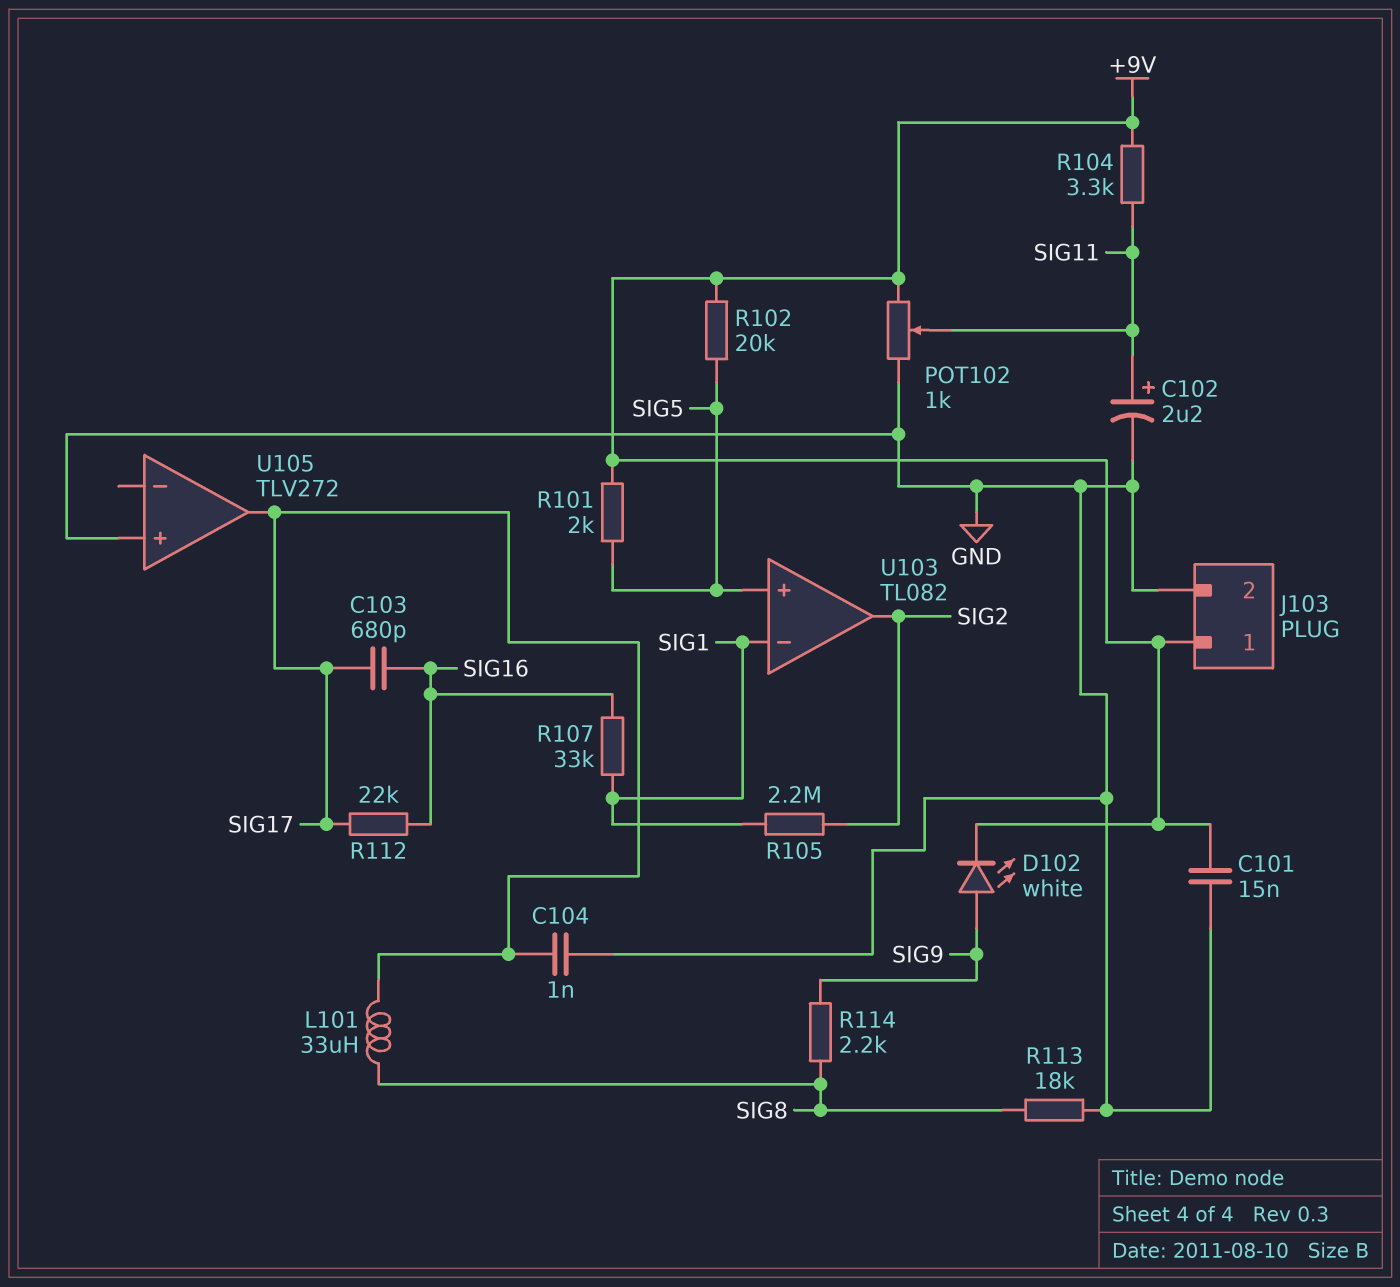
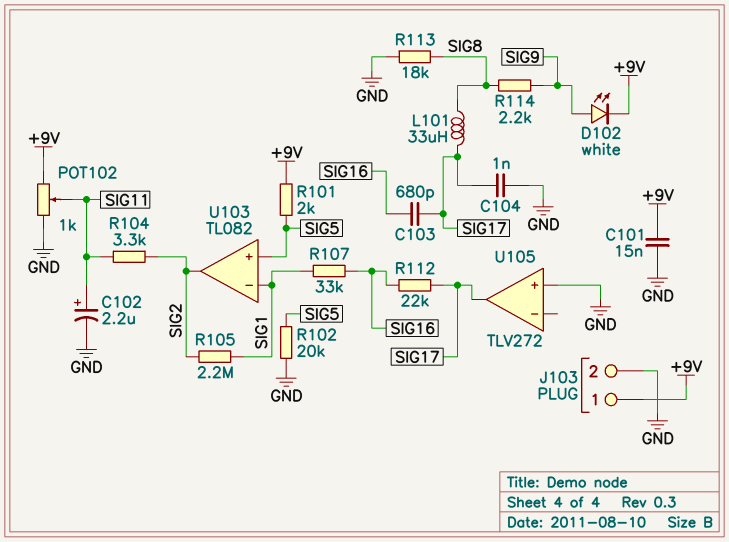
R102: 20k (+9V, SIG5) -> 20k (GND, SIG5)
R104: 3.3k (+9V, SIG11) -> 3.3k (SIG2, SIG11)

